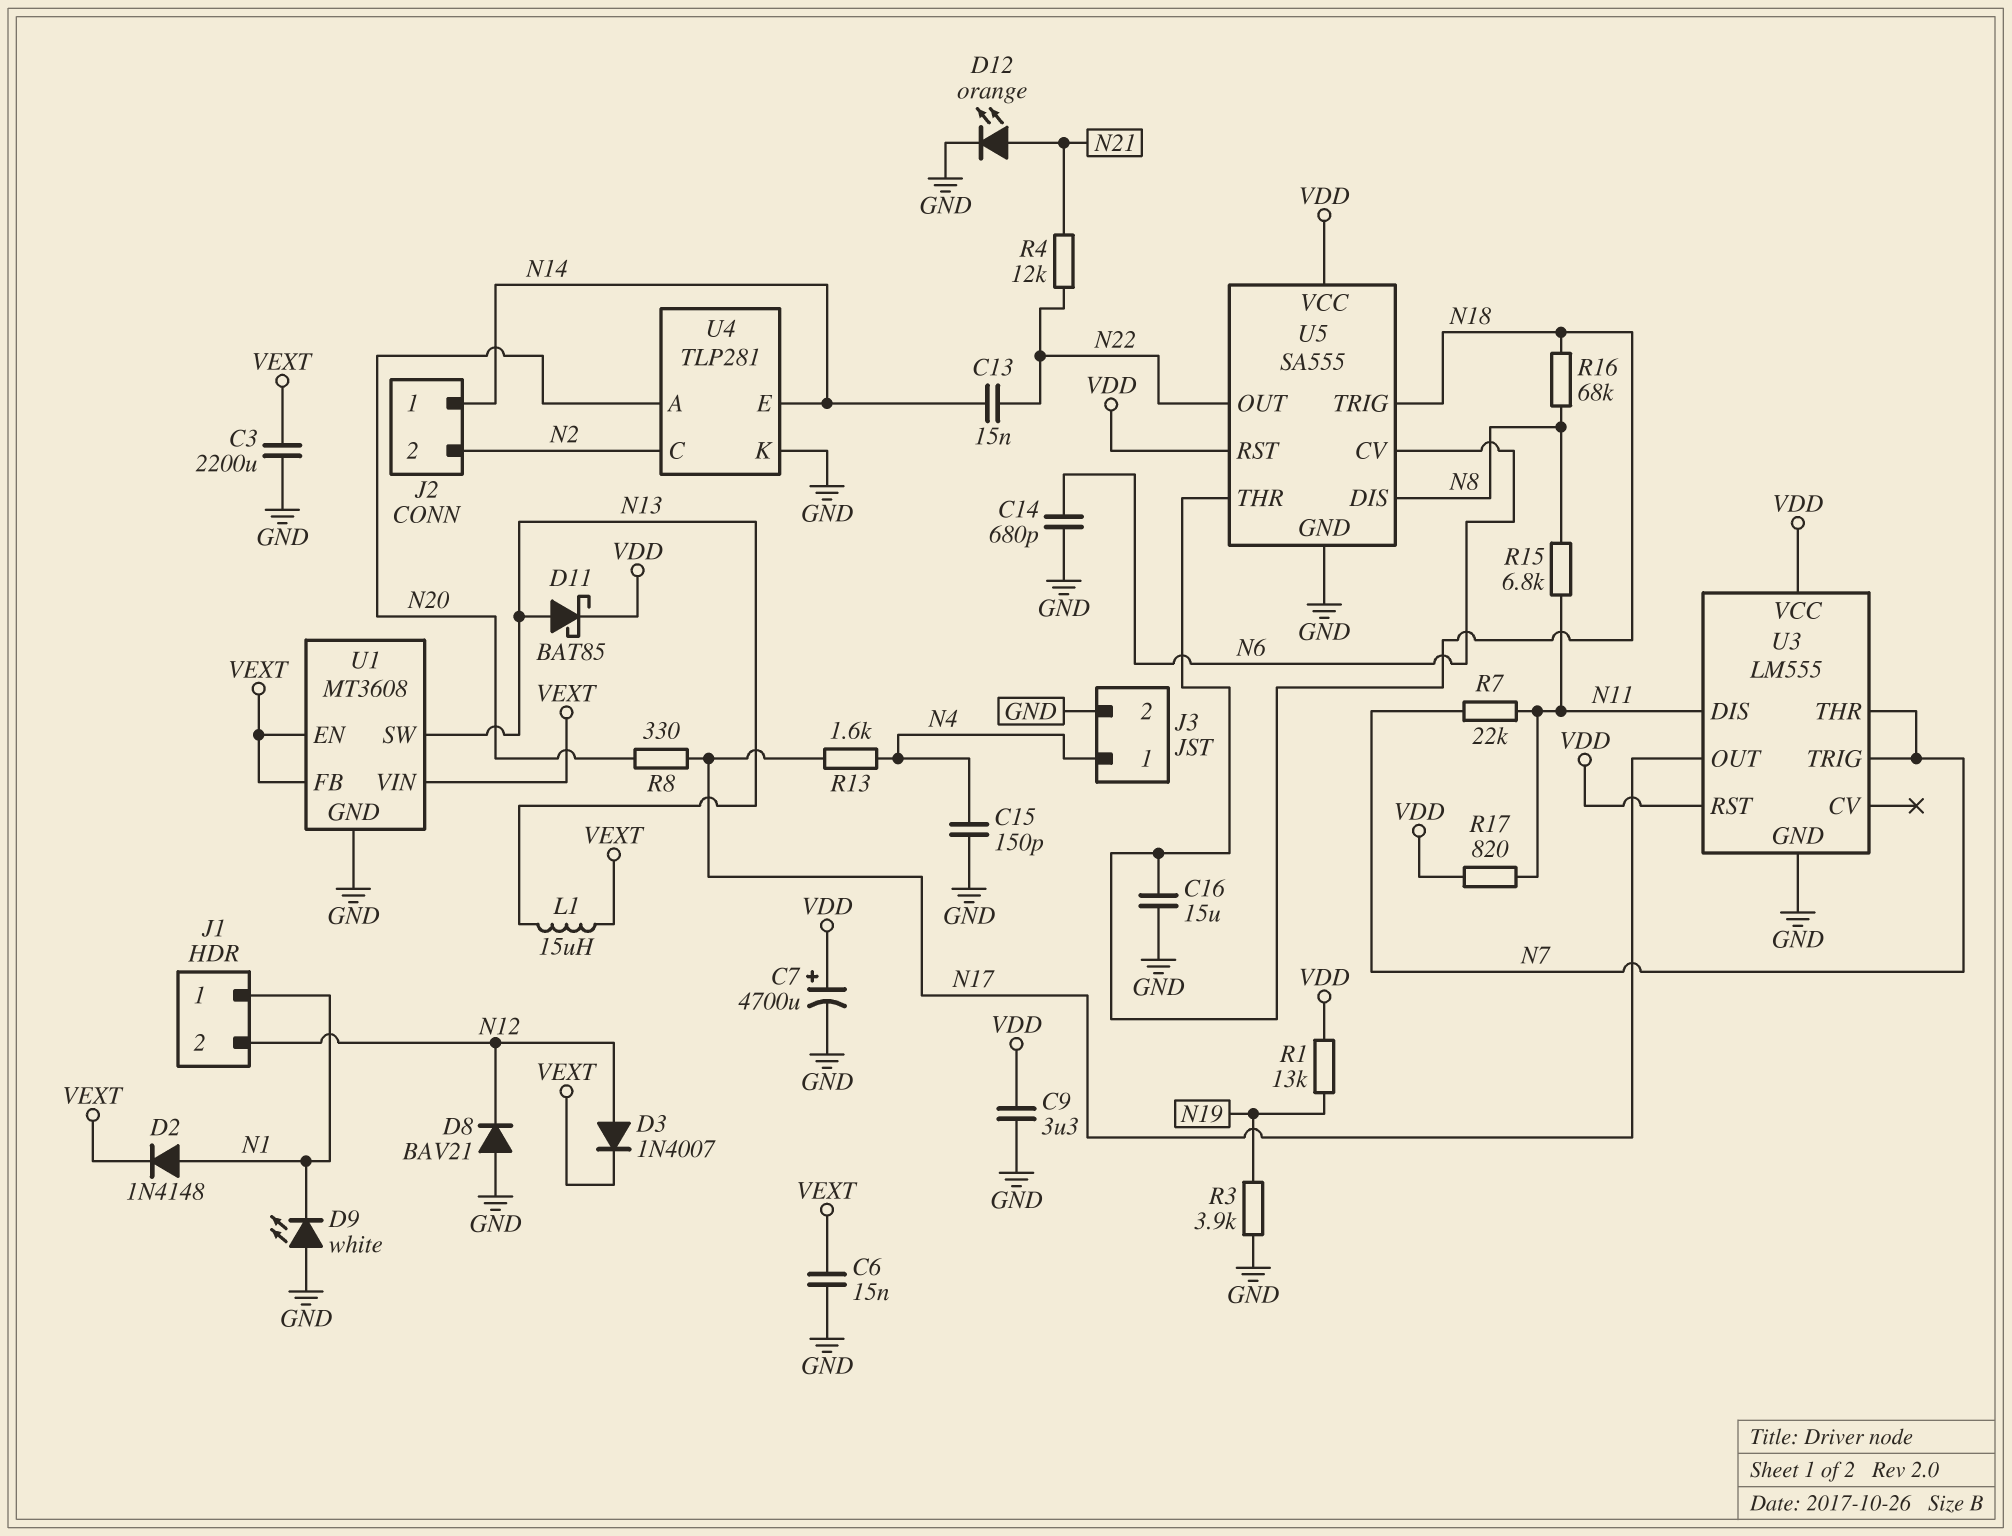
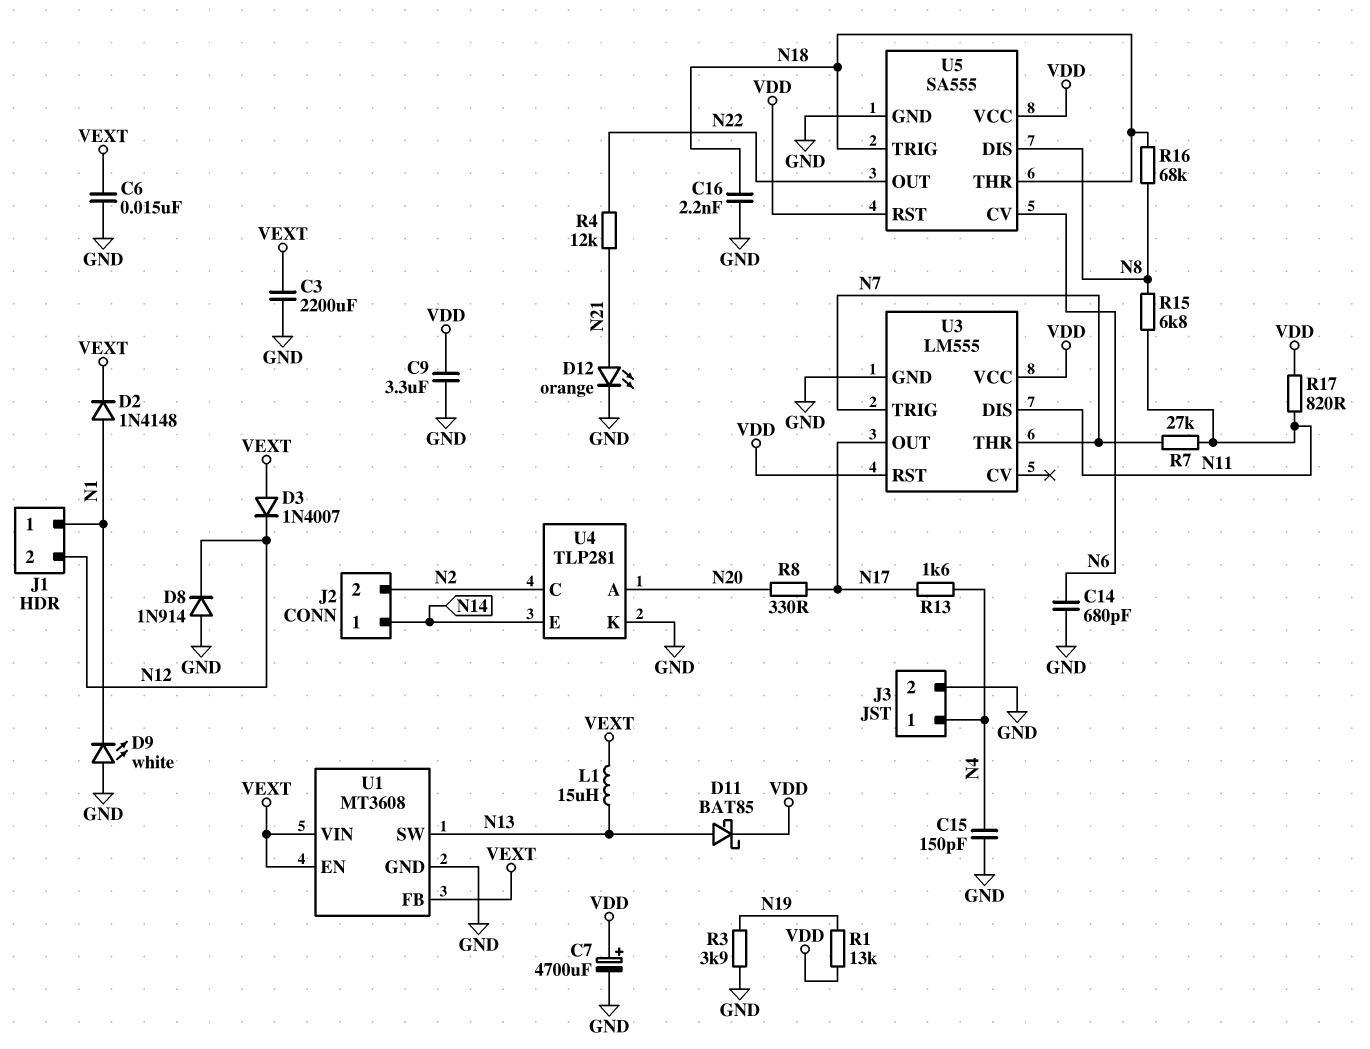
C13: 15nF (N14, N22) -> none
C16: 15uF (GND, N18) -> 2.2nF (GND, N18)
D3: diode 1N4007 (A N12, K VEXT) -> diode 1N4007 (A VEXT, K N12)
D8: diode BAV21 (A GND, K N12) -> diode 1N914 (A GND, K N12)
R7: 22k (N7, N11) -> 27k (N7, N11)

